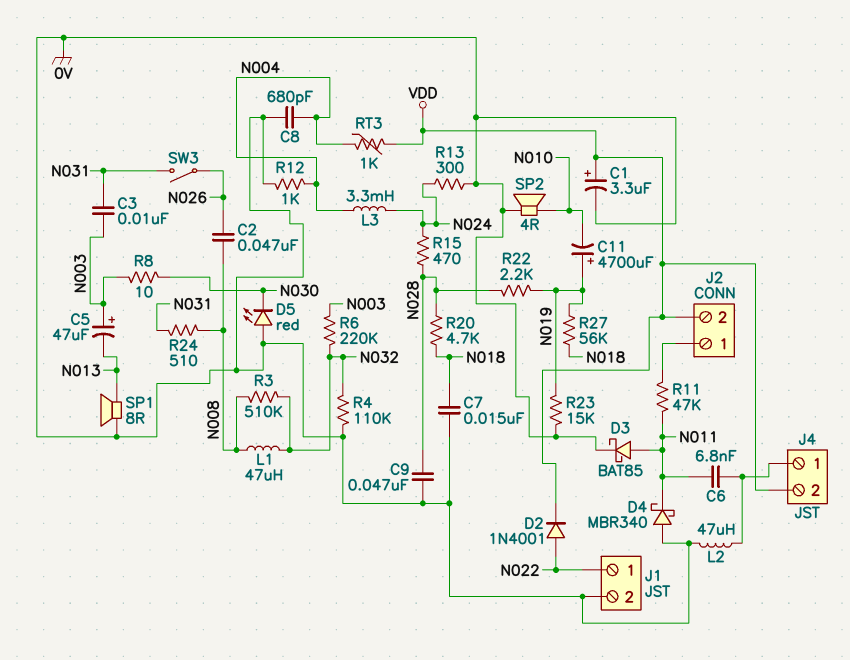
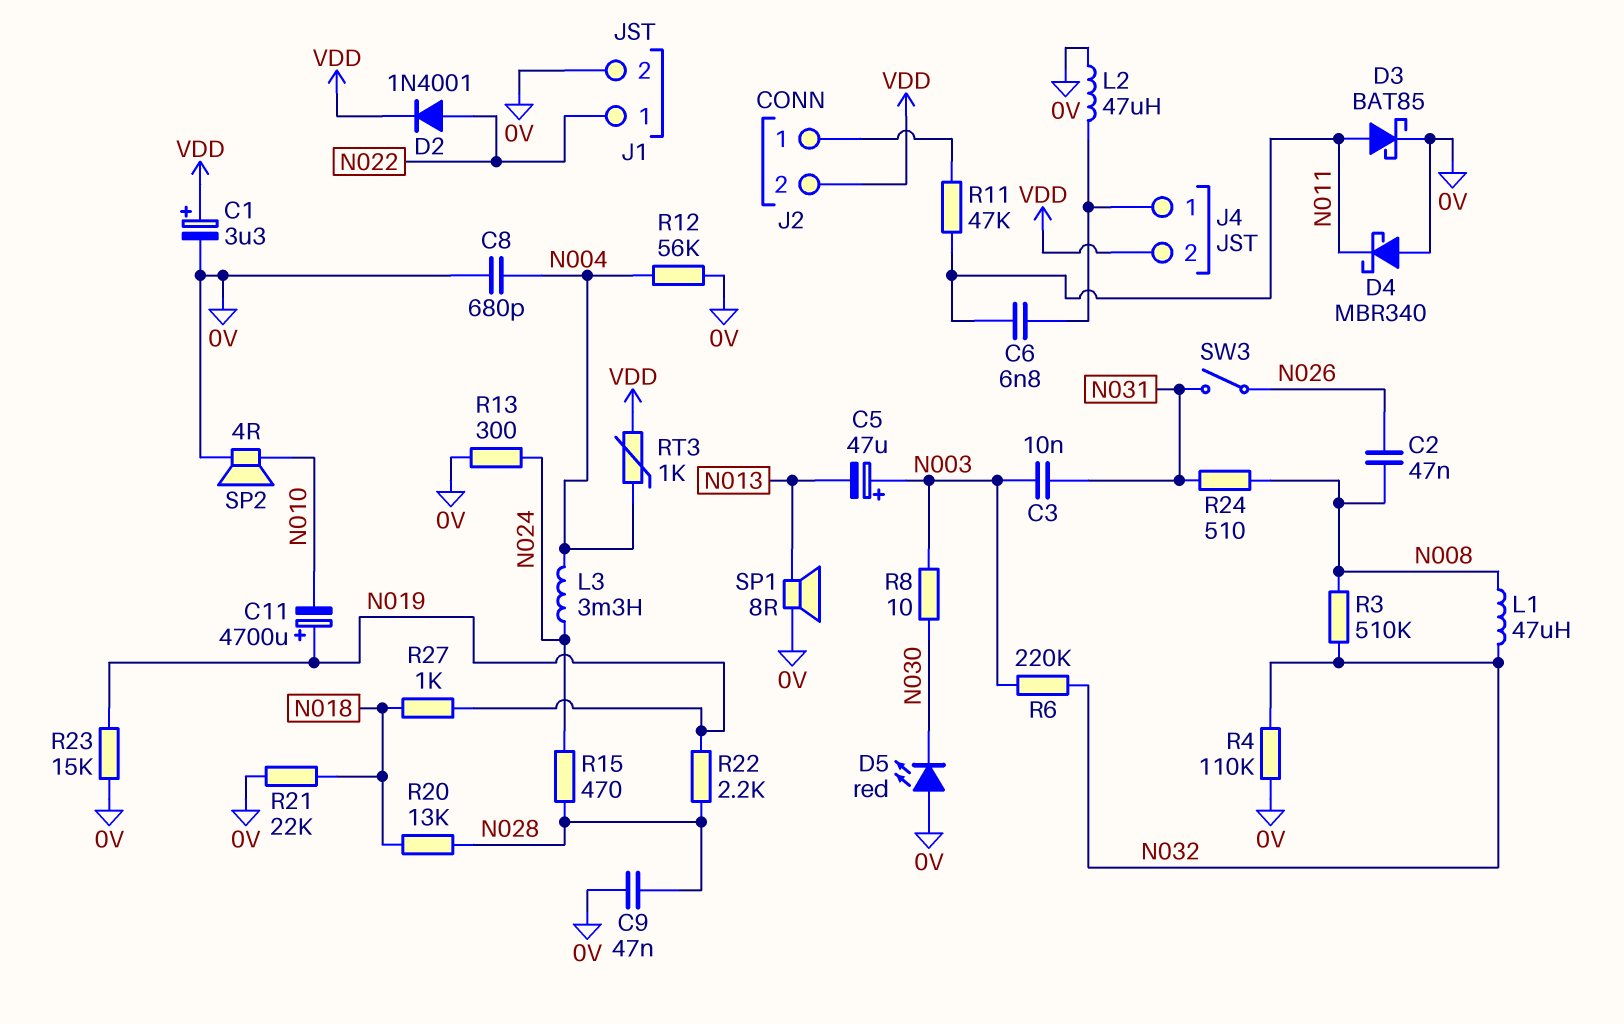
C7: 15nF (0V, N018) -> none
R12: 1k (0V, N004) -> 56k (0V, N004)
R20: 4.7k (N018, N028) -> 13k (N018, N028)
R21: none -> 22k (0V, N018)
R27: 56k (N018, N019) -> 1k (N018, N019)

